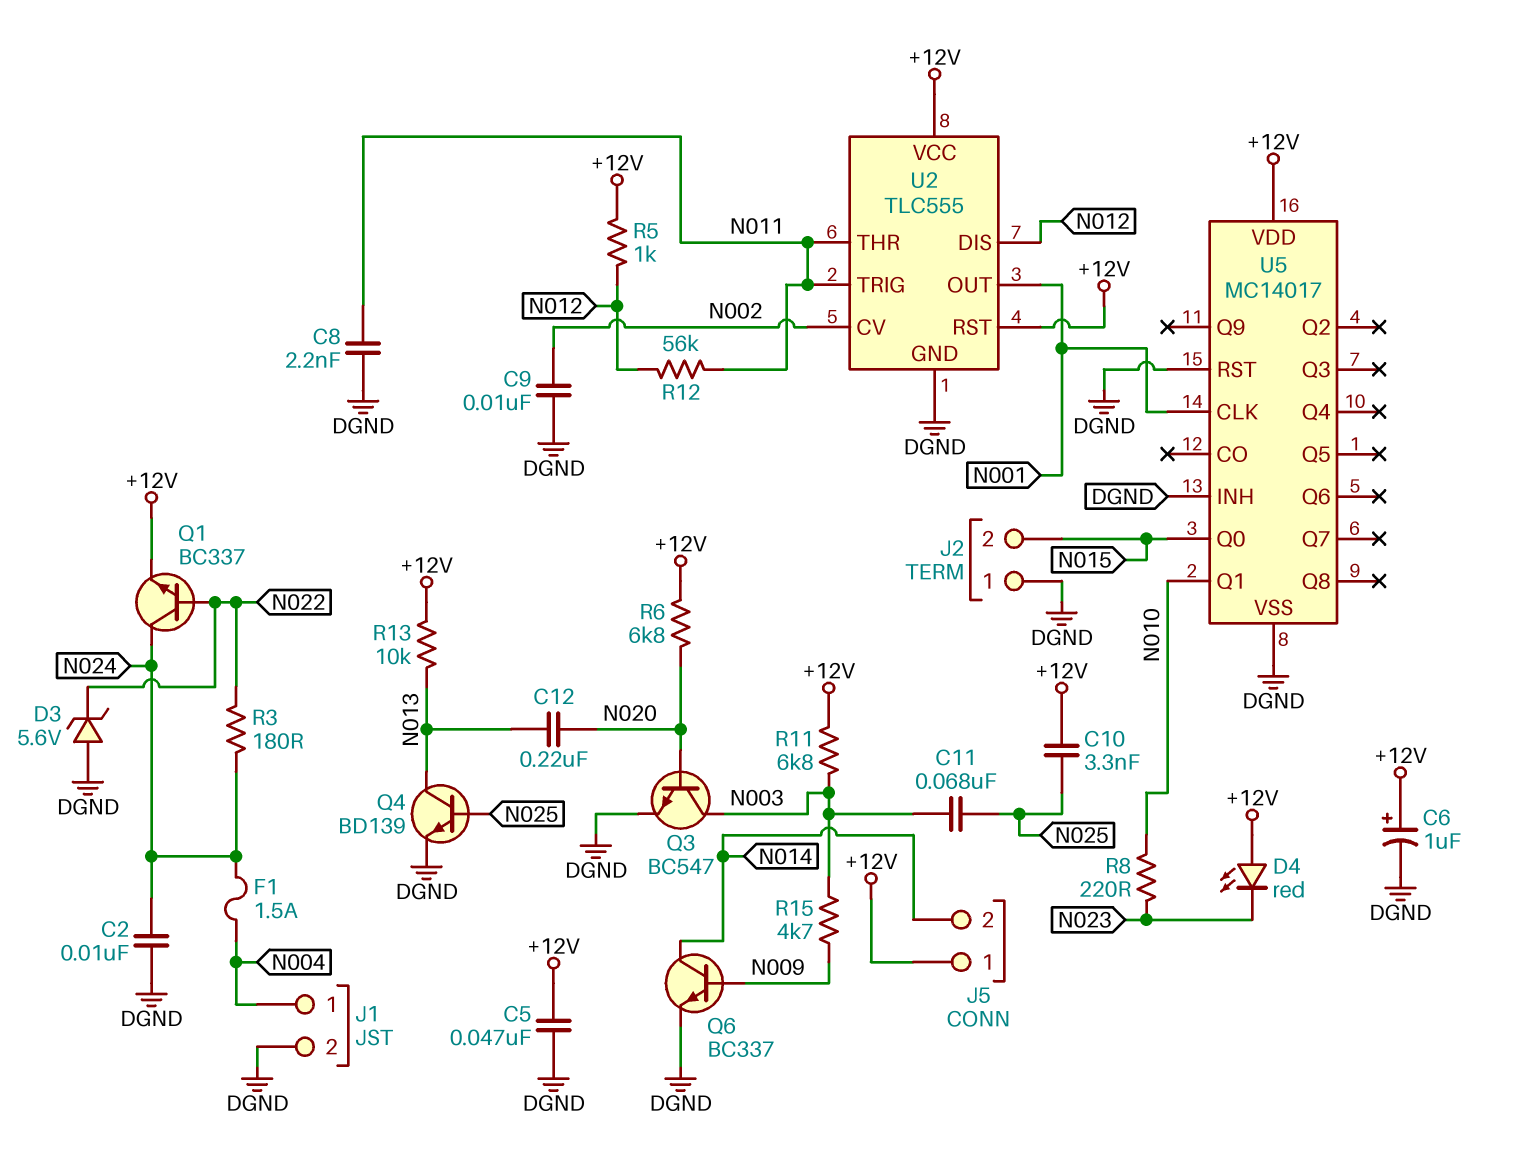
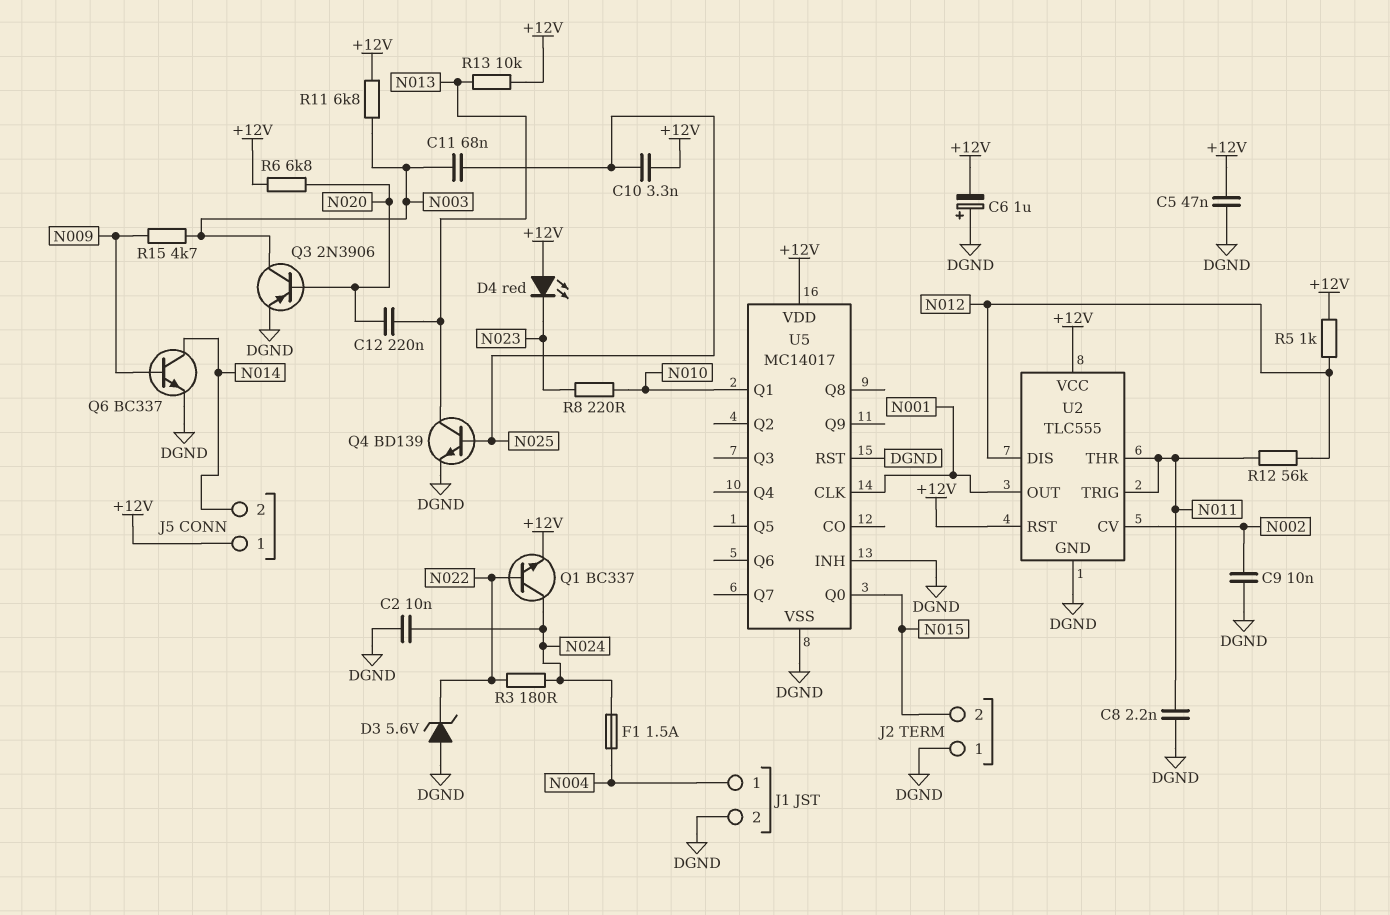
C6: 1uF (plus +12V, minus DGND) -> 1uF (plus DGND, minus +12V)
Q3: NPN BC547 (B N020, C N003, E DGND) -> PNP 2N3906 (B N020, C N003, E DGND)

